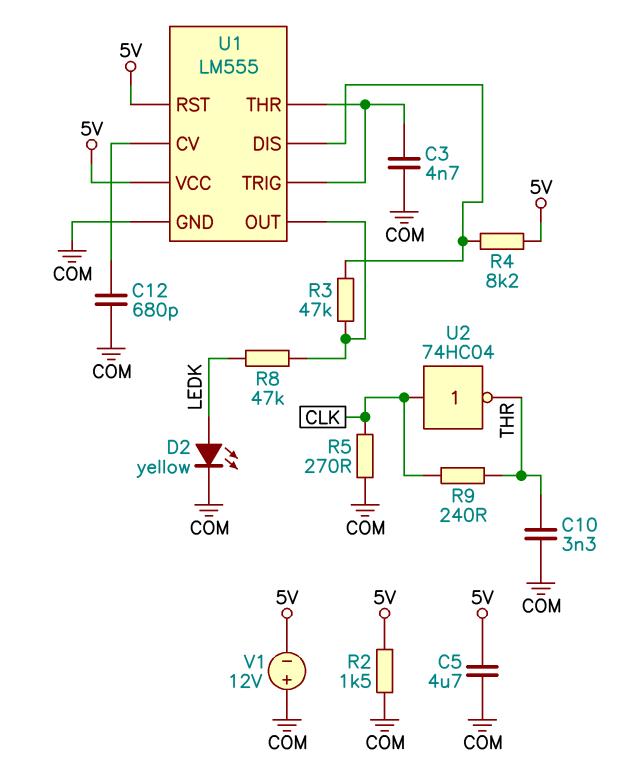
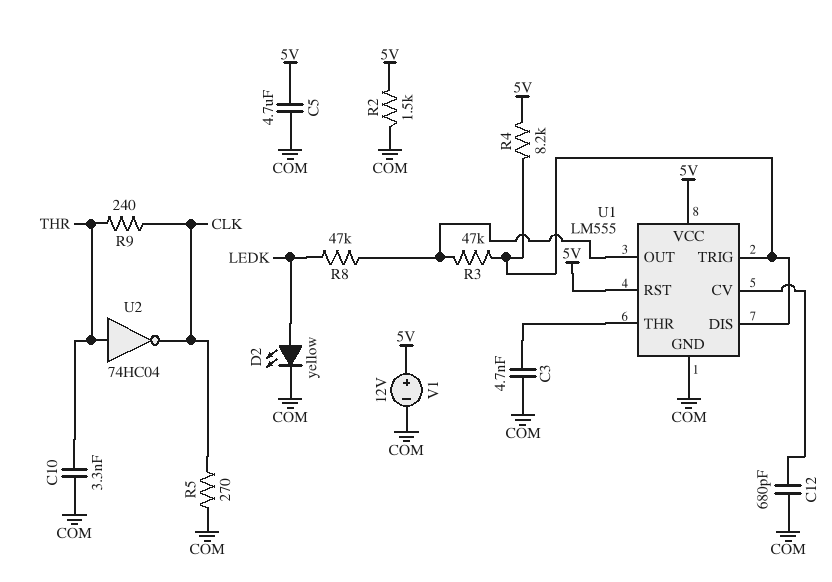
U1 pin TRIG: U1/THR -> U1/DIS
U2: NOT 74HC04 (in CLK, out THR) -> NOT 74HC04 (in THR, out CLK)
V1: 12V (plus COM, minus 5V) -> 12V (plus 5V, minus COM)

